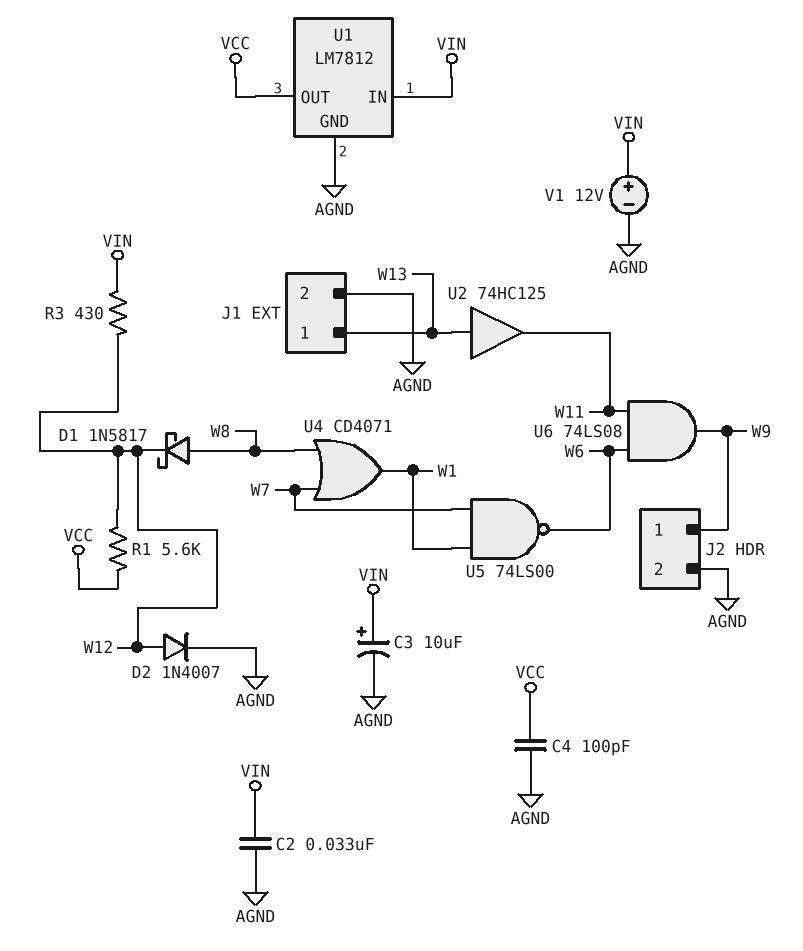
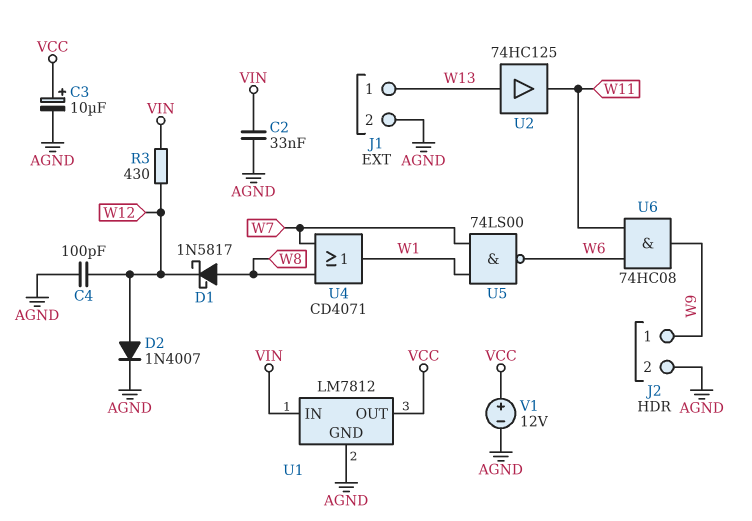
C3: 10uF (plus VIN, minus AGND) -> 10uF (plus VCC, minus AGND)
C4: 100pF (AGND, VCC) -> 100pF (AGND, W12)
R1: 5.6k (VCC, W12) -> none
U6: AND 74LS08 (in W6, in W11, out W9) -> AND 74HC08 (in W6, in W11, out W9)
V1: 12V (plus VIN, minus AGND) -> 12V (plus VCC, minus AGND)

